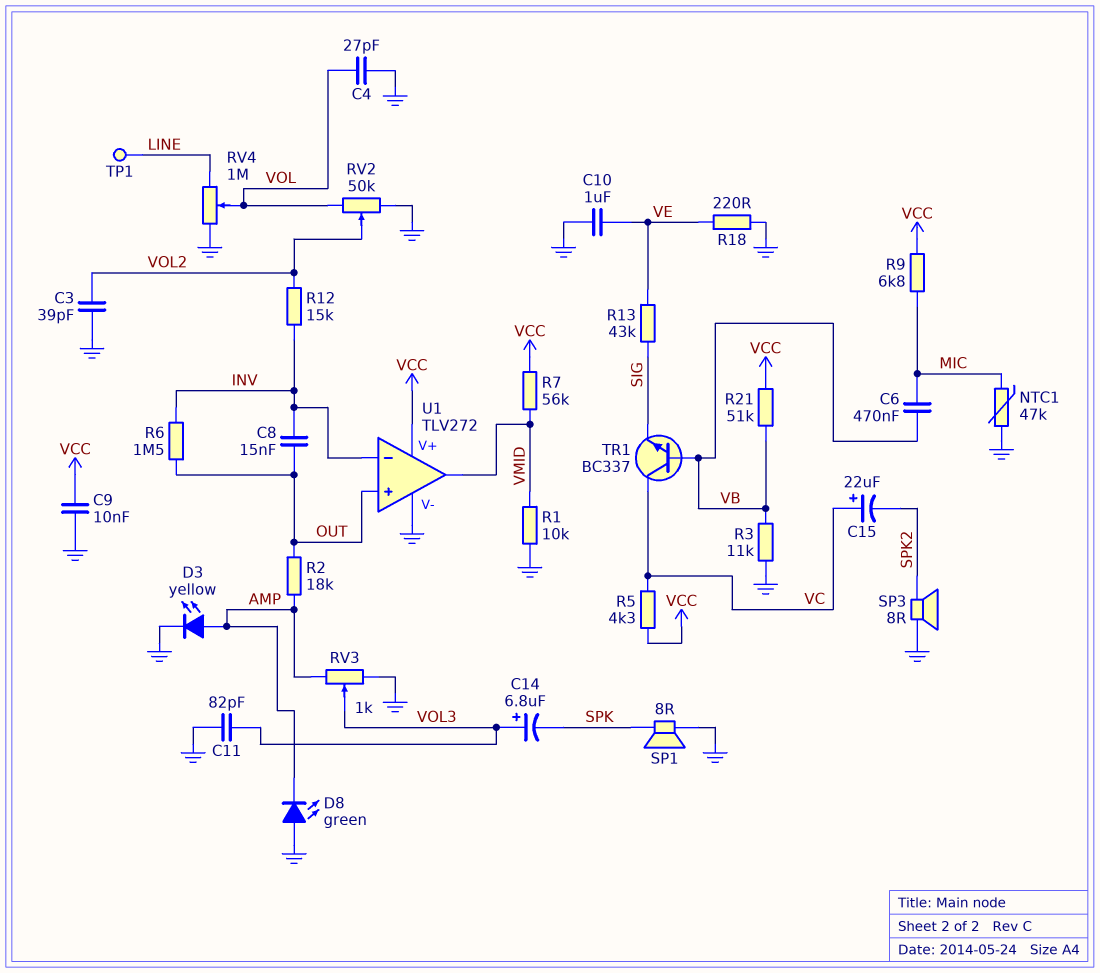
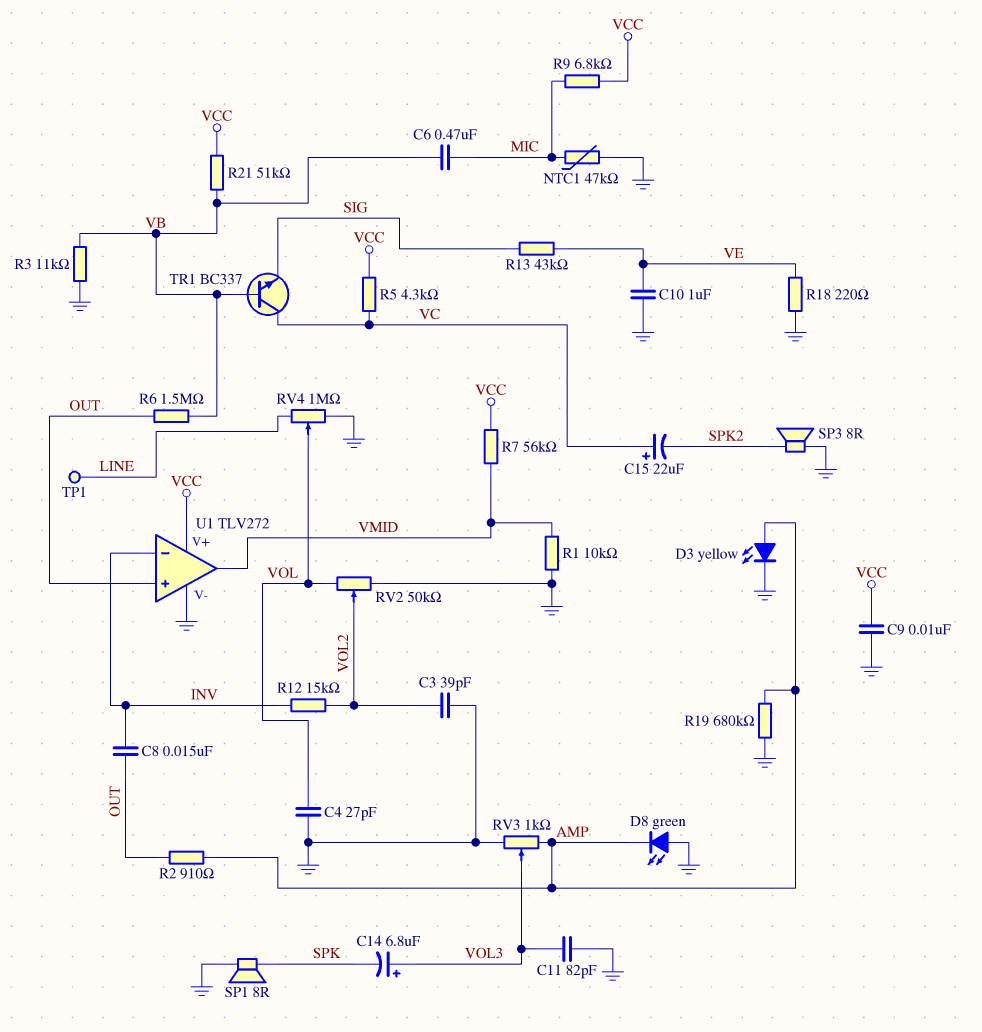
R2: 18k (AMP, OUT) -> 910 (AMP, OUT)
R6: 1.5M (INV, OUT) -> 1.5M (OUT, VB)
R19: none -> 680k (AMP, GND)

